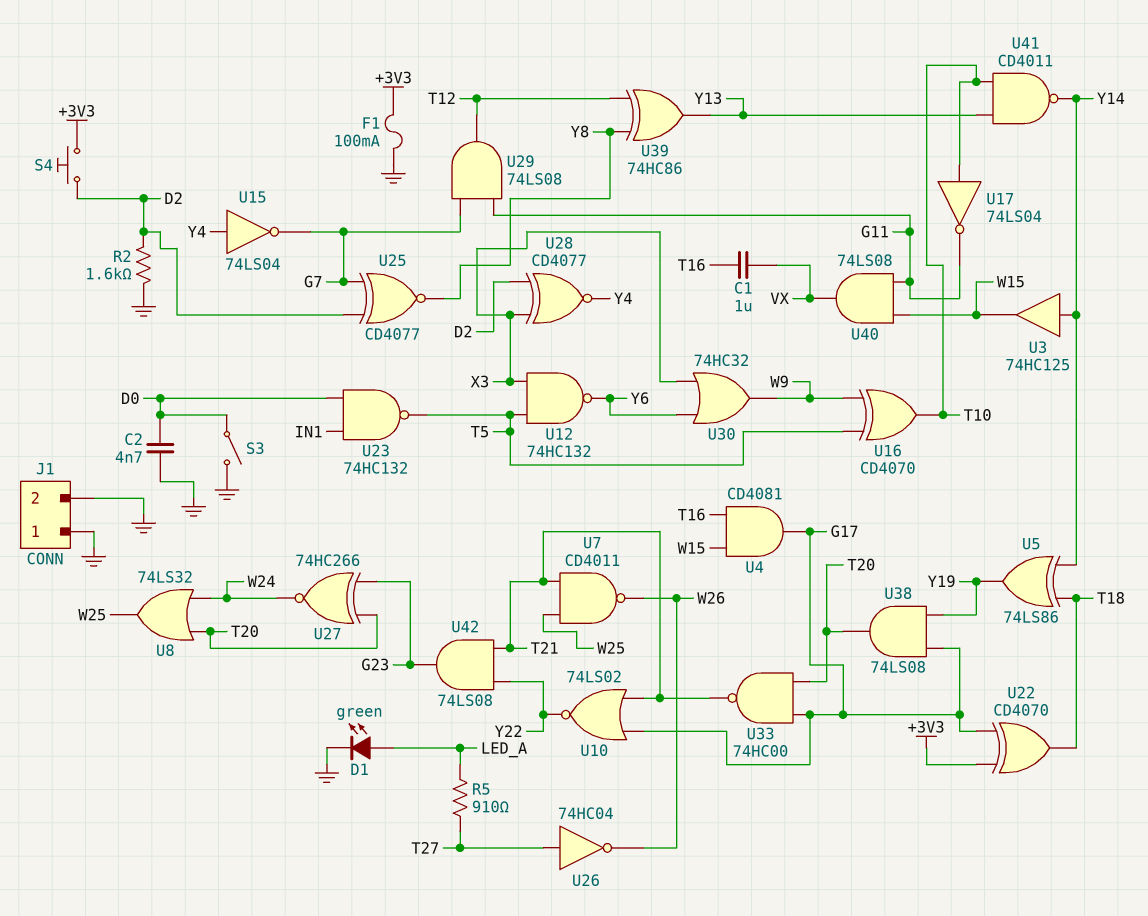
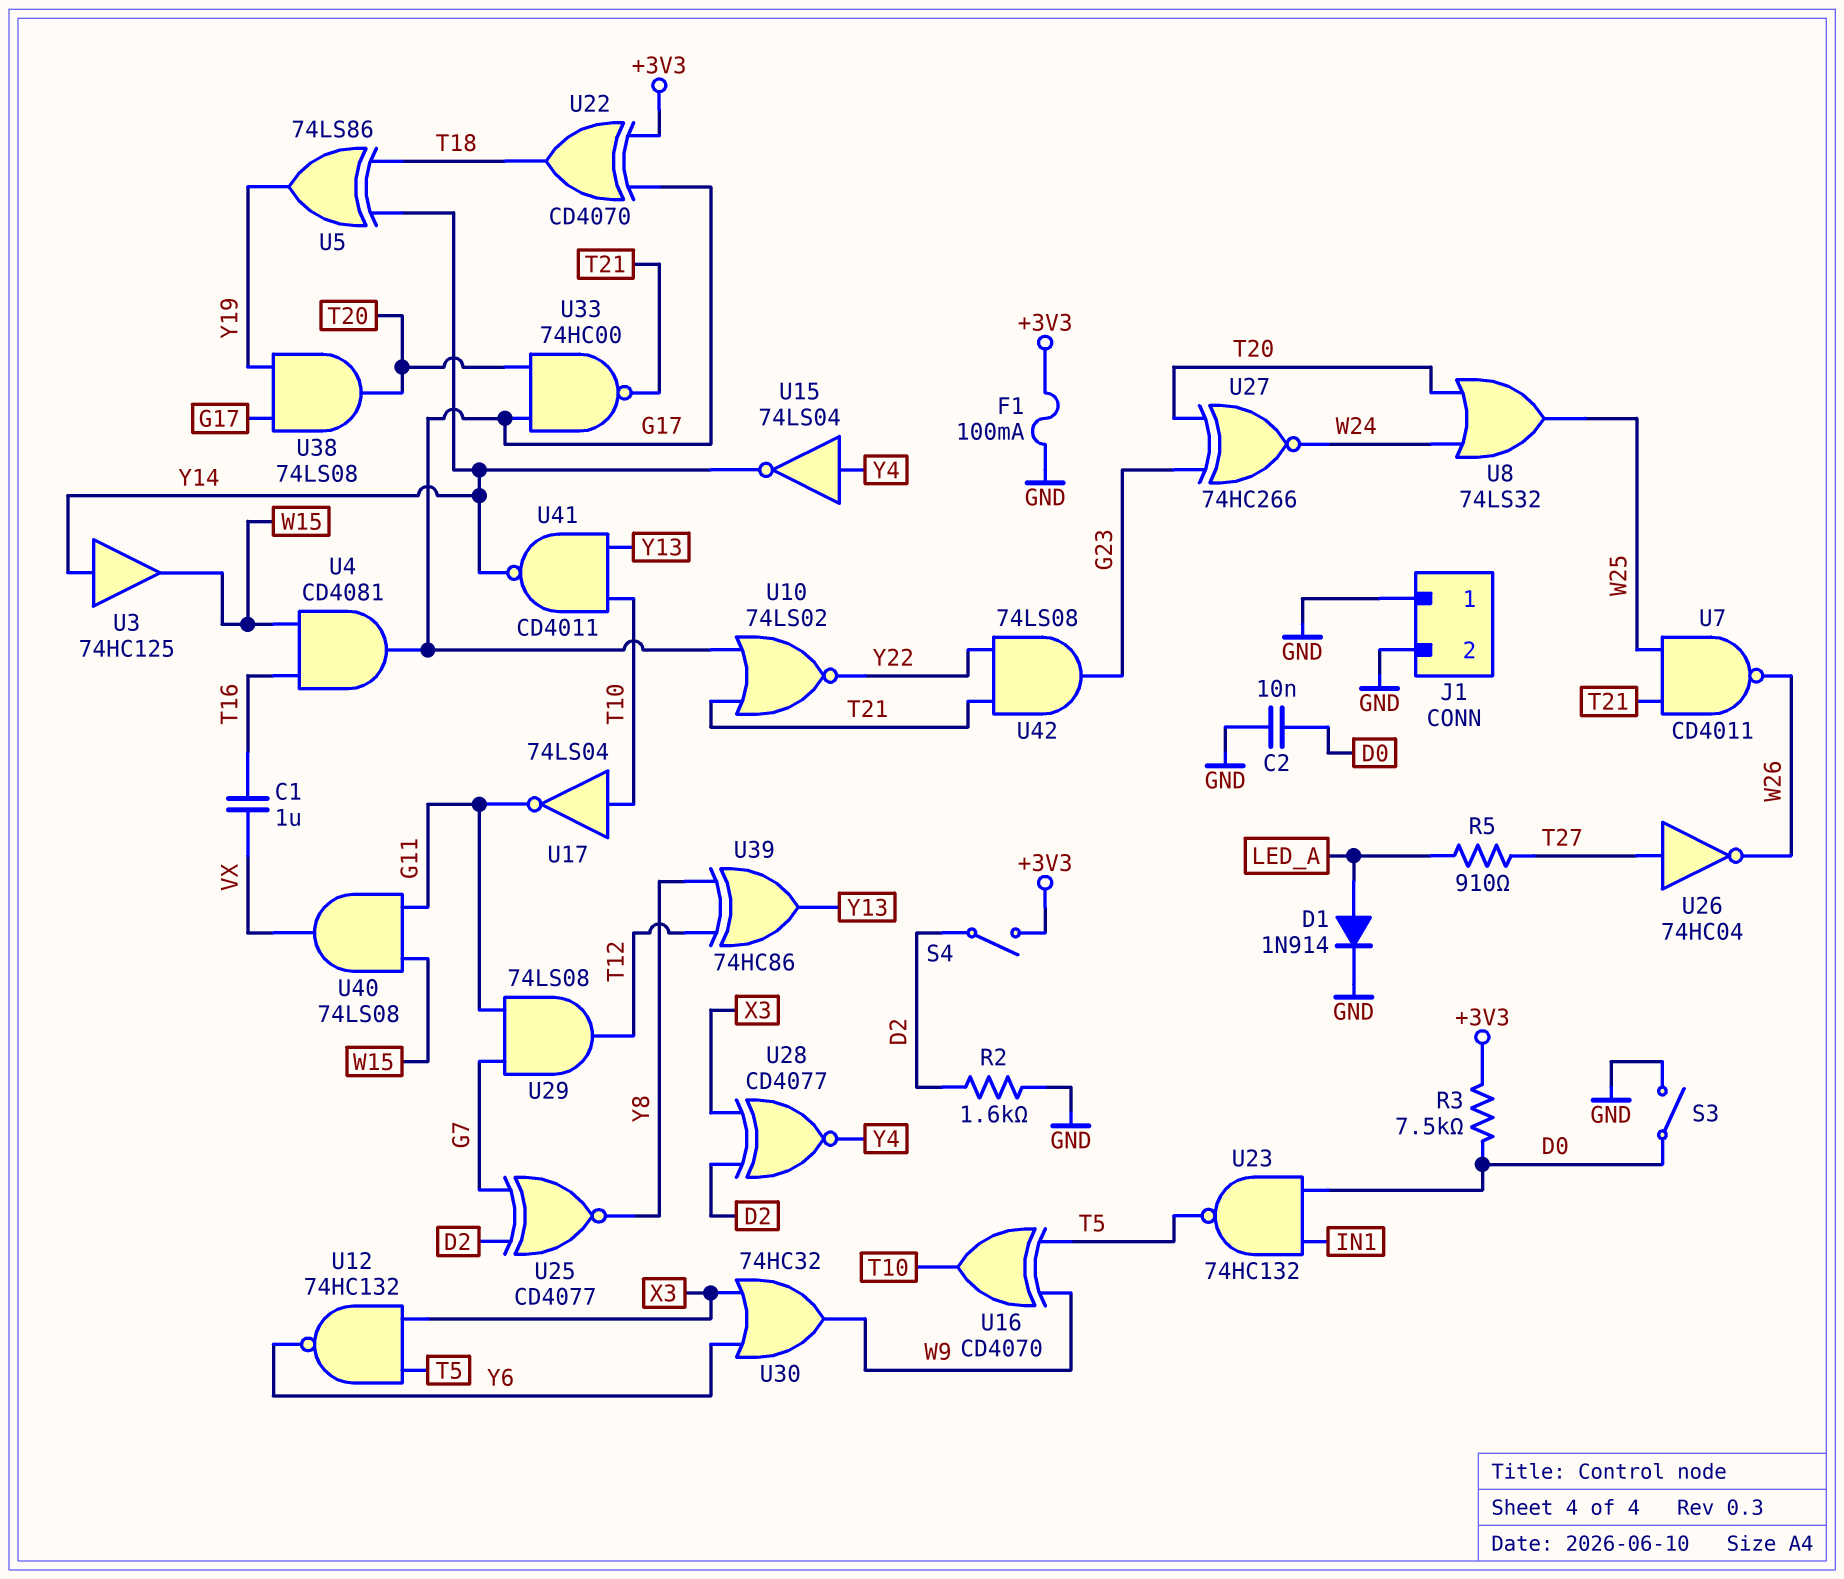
C2: 4.7nF (D0, GND) -> 10nF (D0, GND)
D1: LED green (A LED_A, K GND) -> diode 1N914 (A LED_A, K GND)
R3: none -> 7.5k (+3V3, D0)
S4: button (+3V3, D2) -> switch (+3V3, D2)
U15: NOT 74LS04 (in Y4, out G7) -> NOT 74LS04 (in Y4, out Y14)

